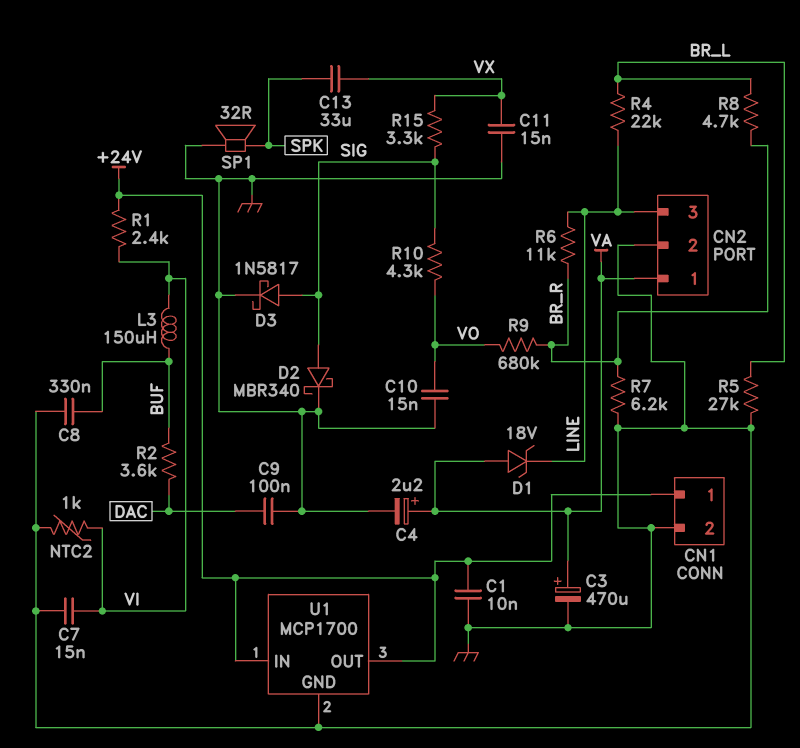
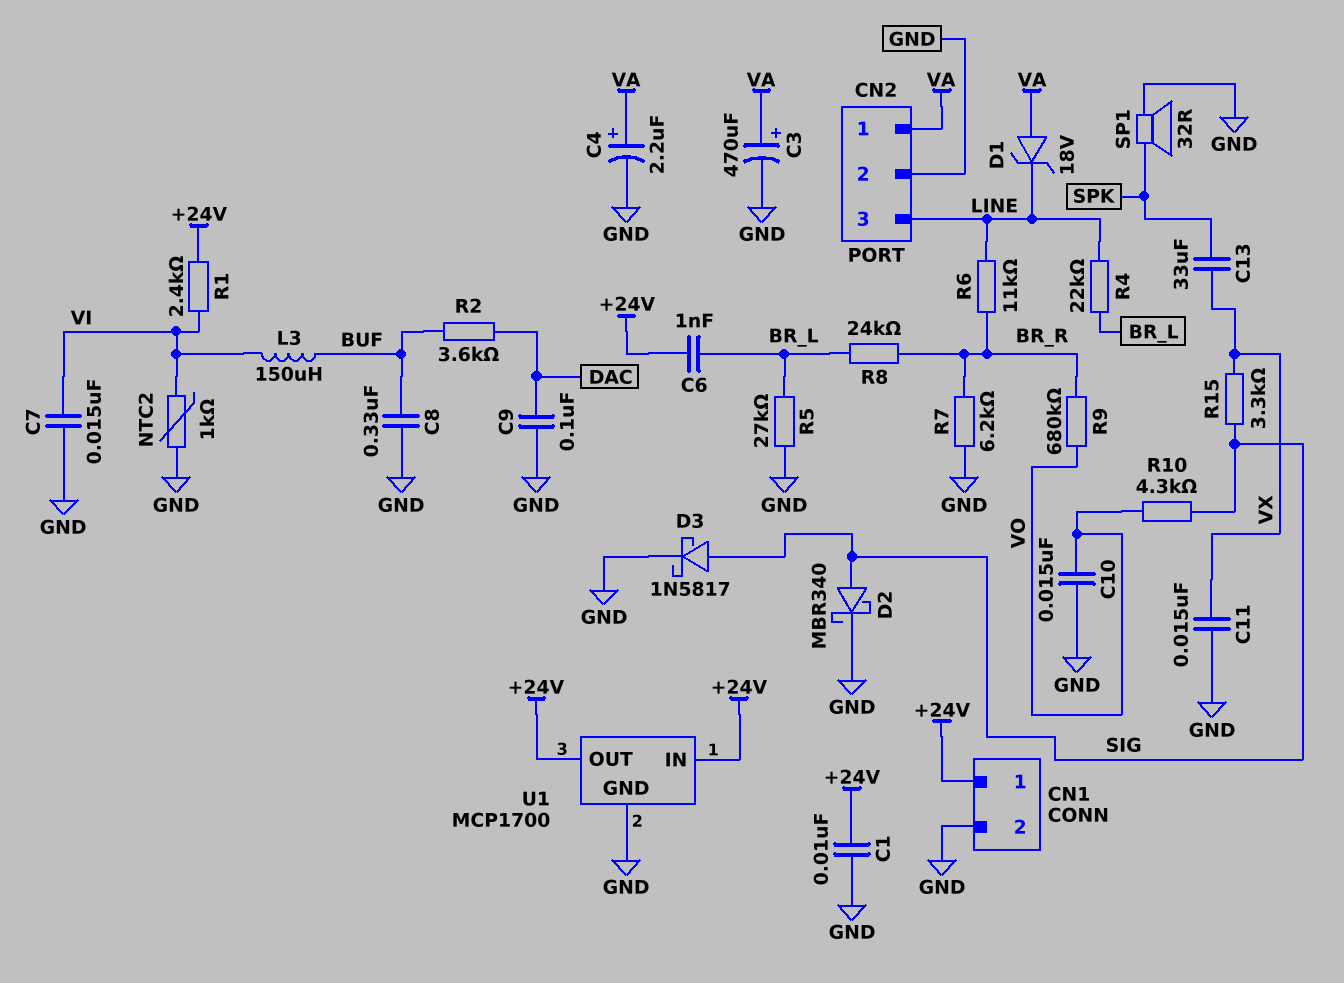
C6: none -> 1nF (+24V, BR_L)
R8: 4.7k (BR_L, BR_R) -> 24k (BR_L, BR_R)

